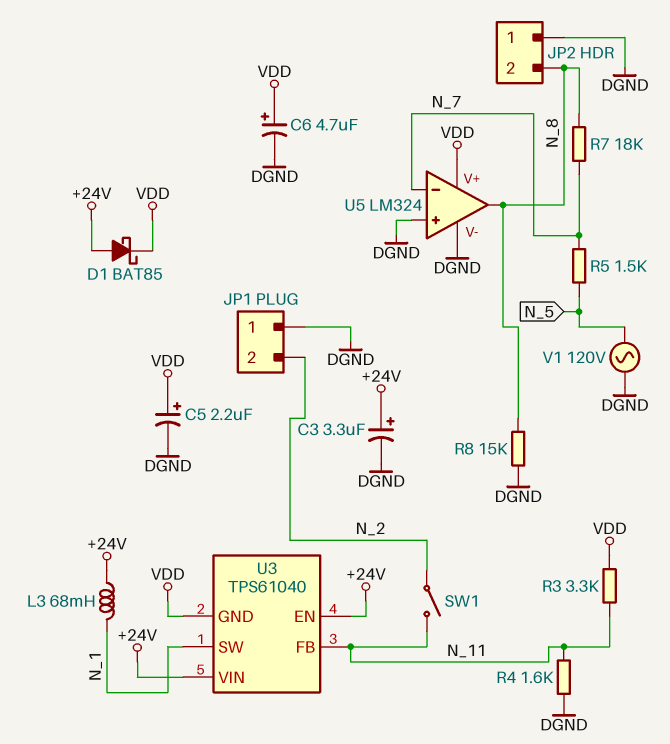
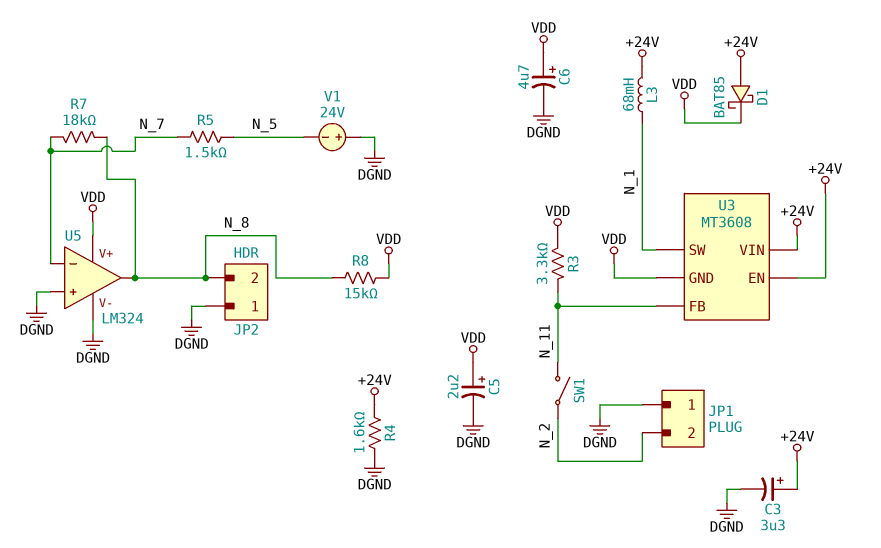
R4: 1.6k (DGND, N_11) -> 1.6k (+24V, DGND)
R8: 15k (DGND, N_8) -> 15k (N_8, VDD)
U3: TPS61040 -> MT3608
V1: AC 120V (DGND, N_5) -> 24V (plus DGND, minus N_5)

